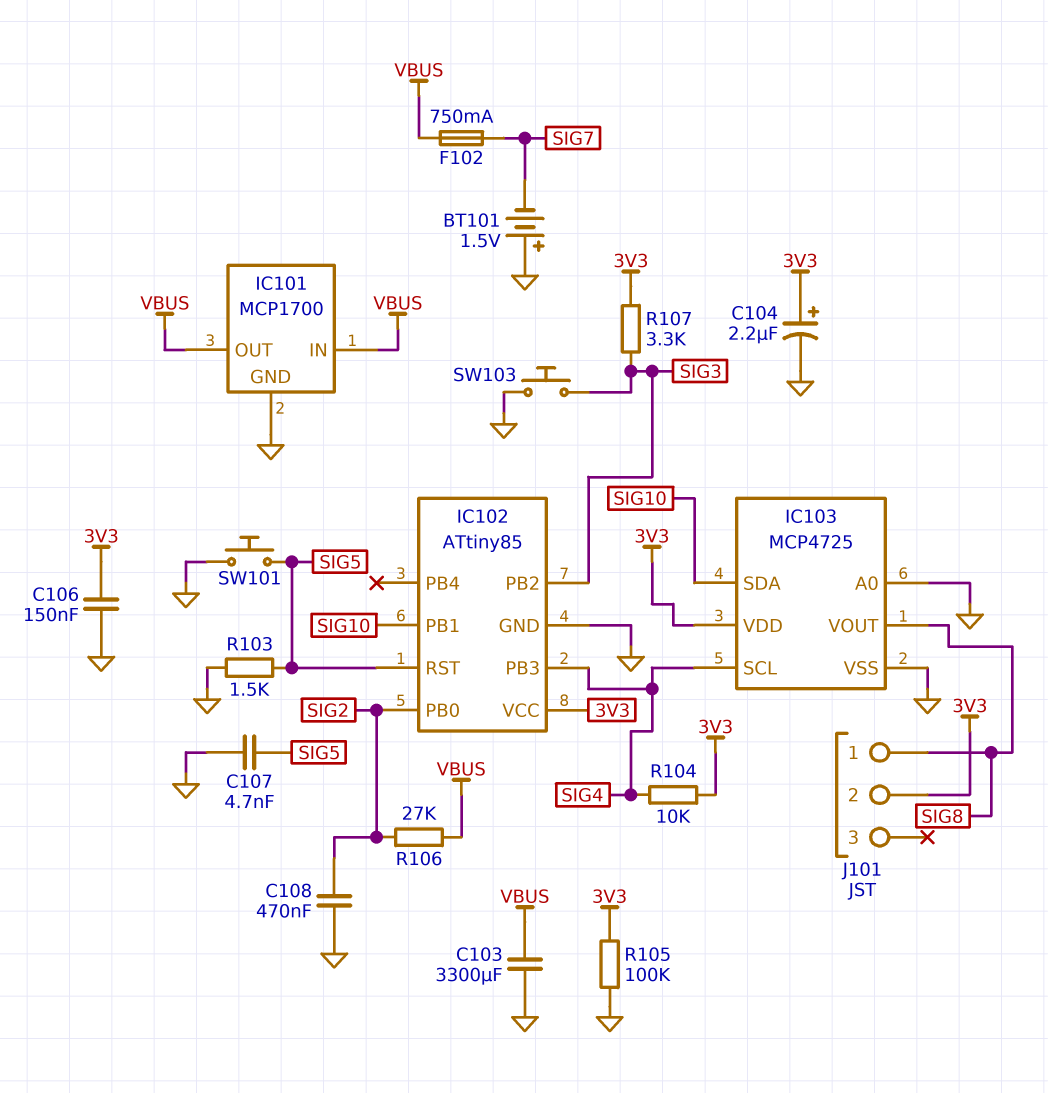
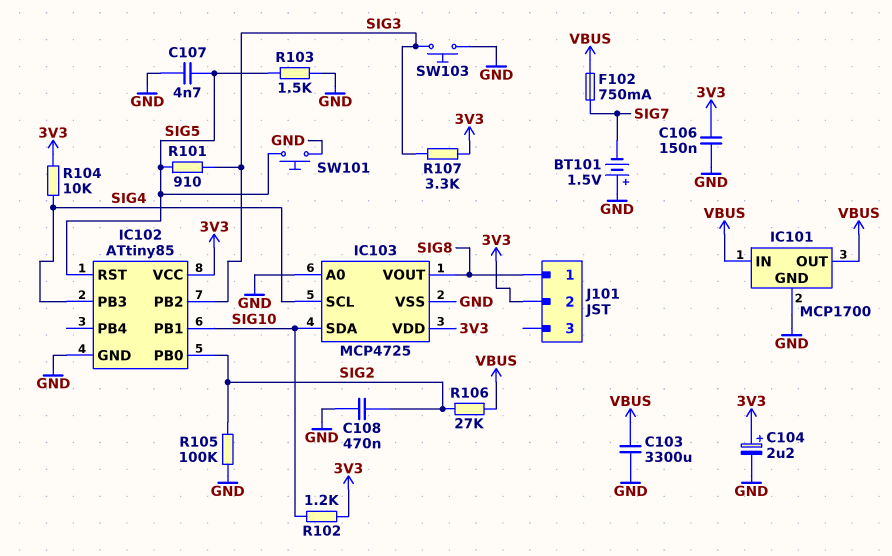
R101: none -> 910 (SIG3, SIG5)
R102: none -> 1.2k (3V3, SIG10)
R105: 100k (3V3, GND) -> 100k (GND, SIG2)

